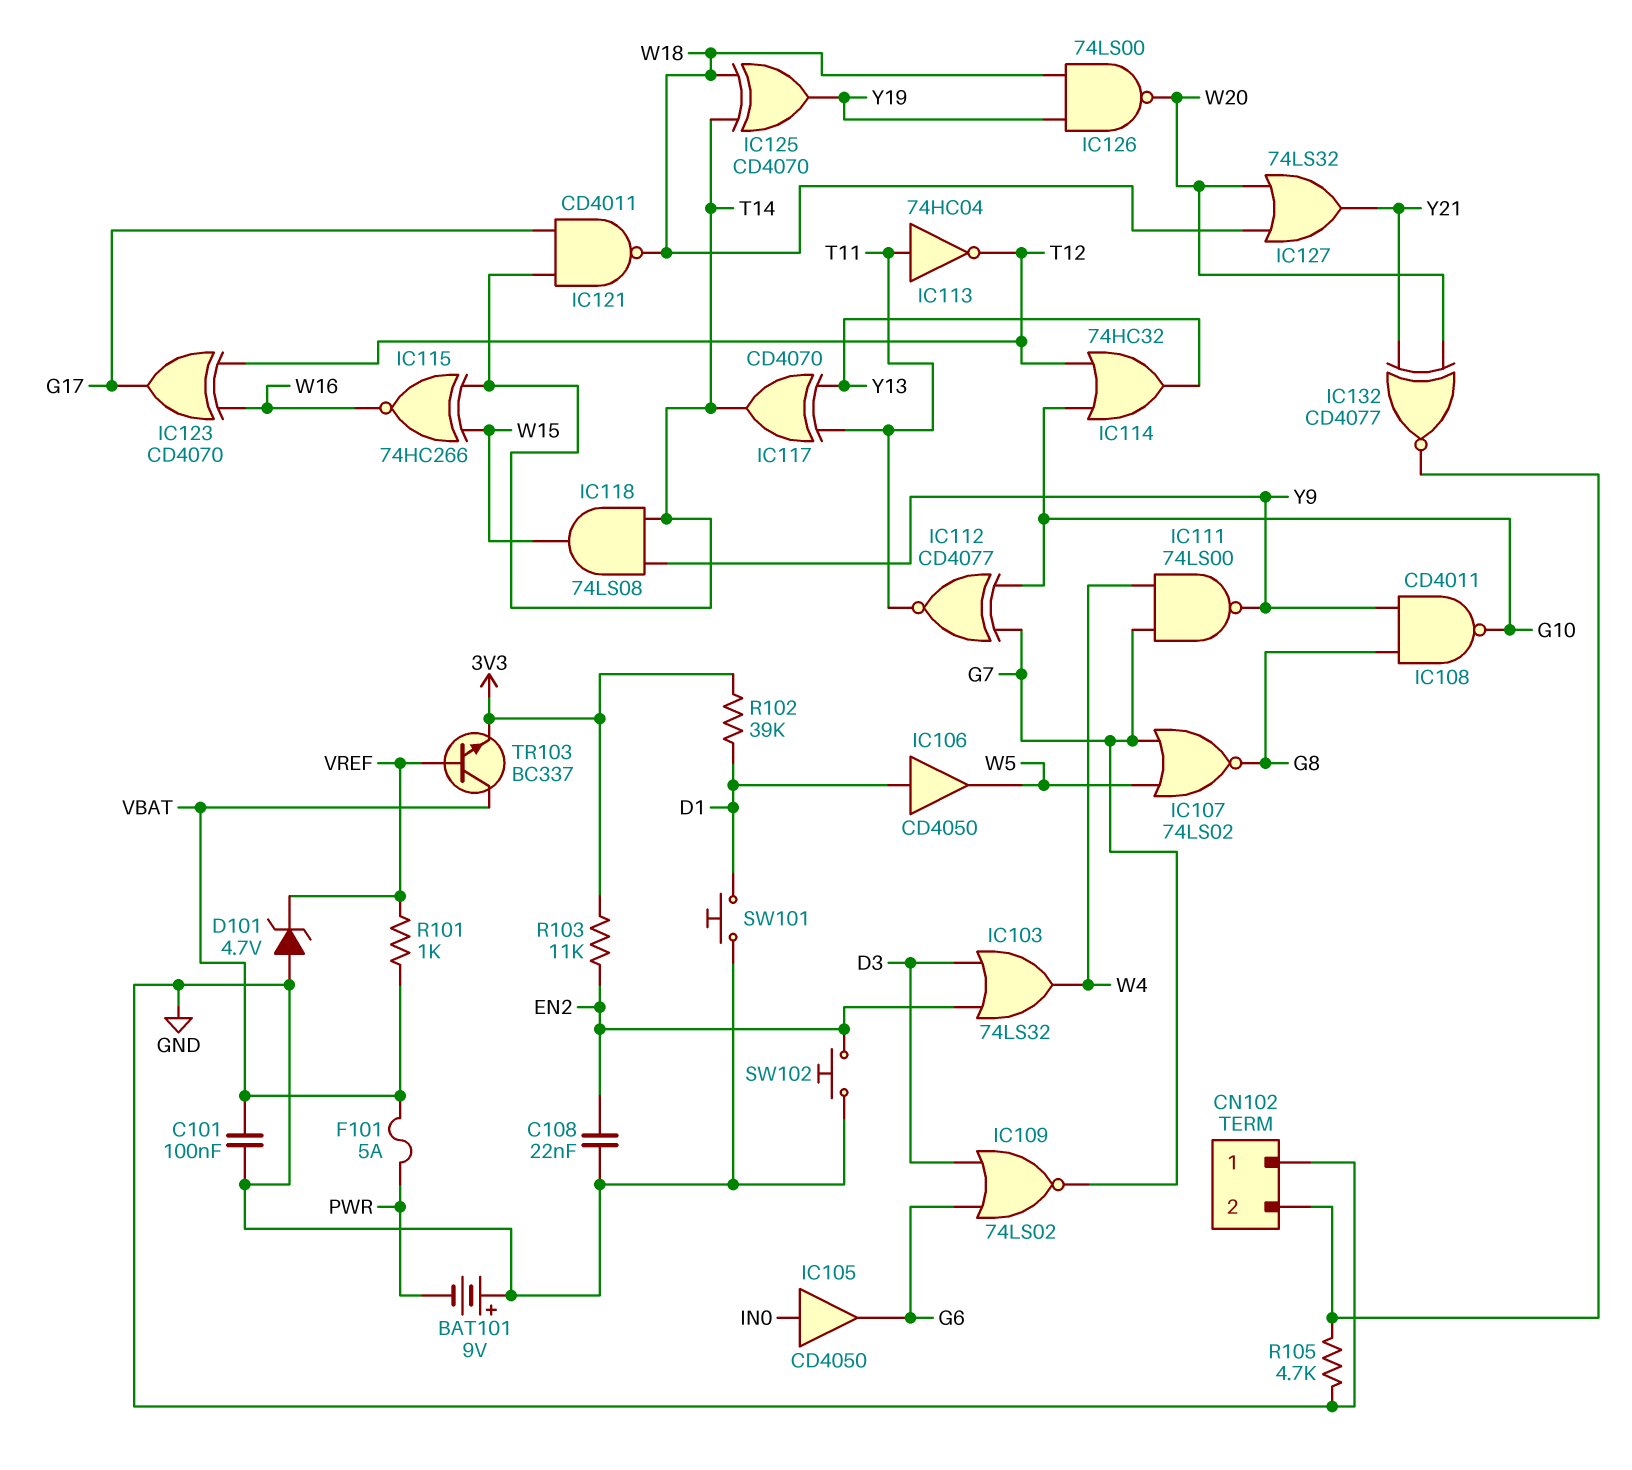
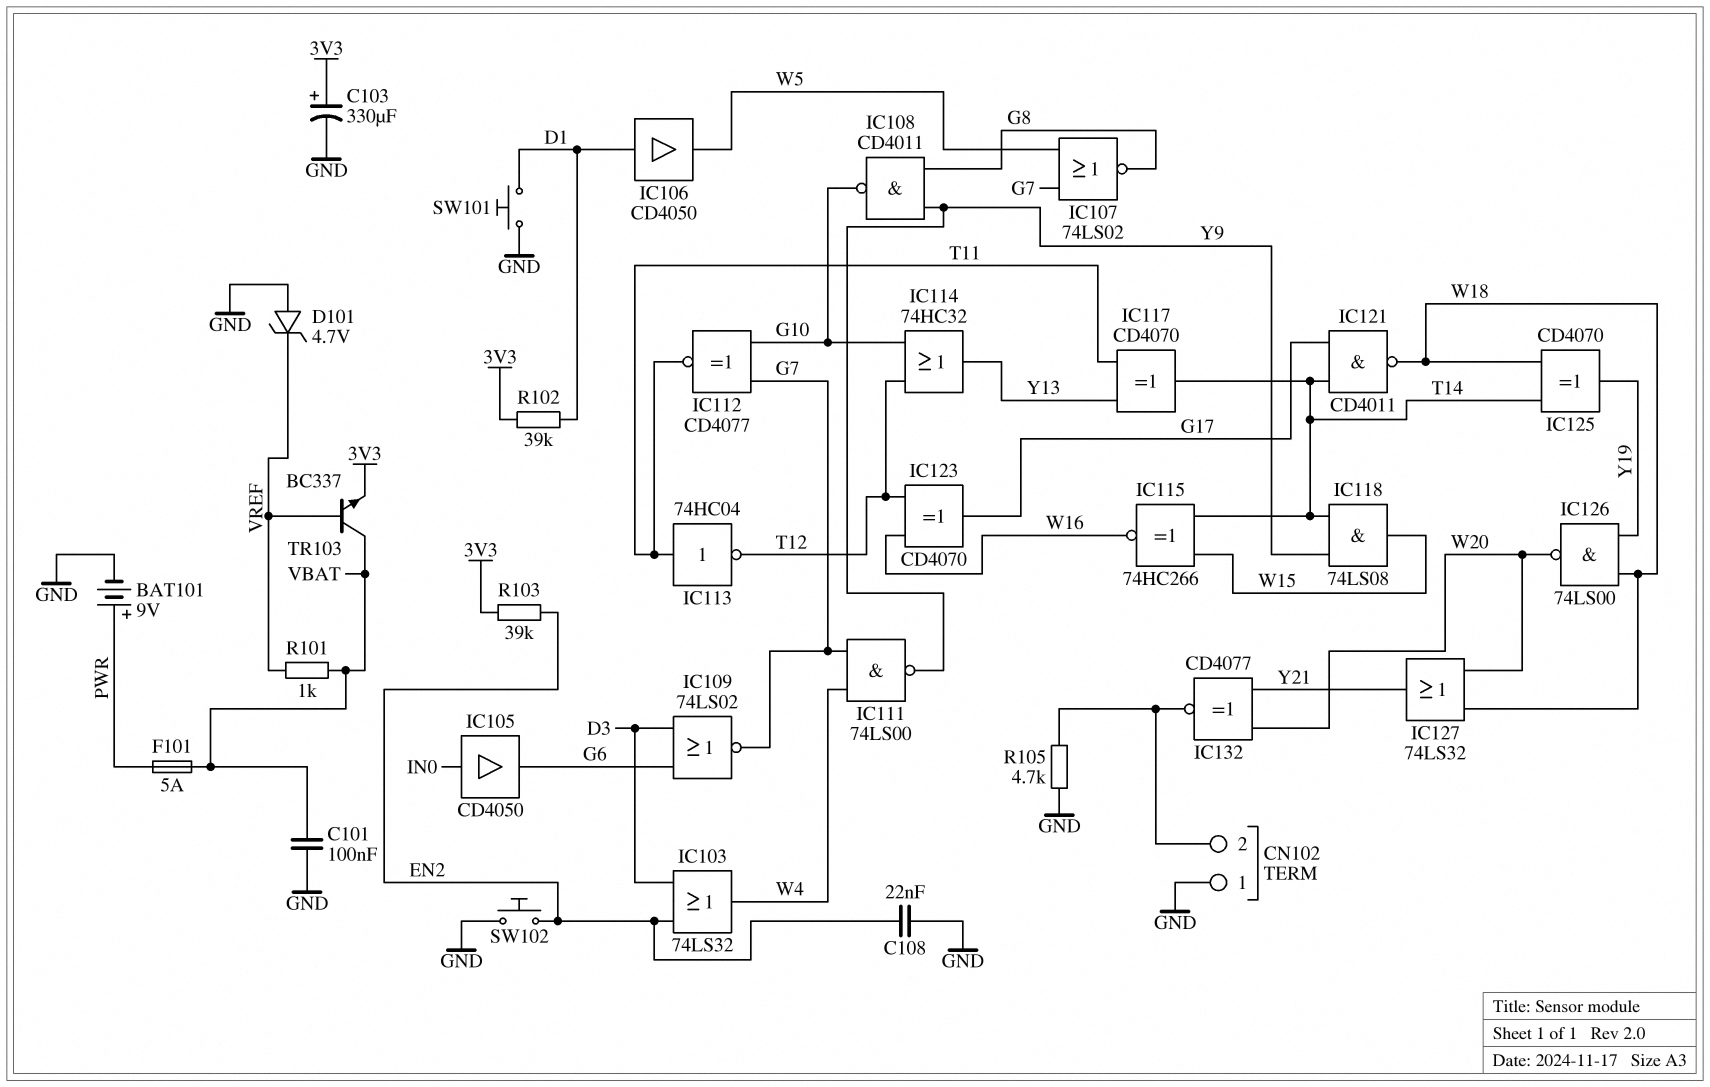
BAT101: 9V (plus GND, minus PWR) -> 9V (plus PWR, minus GND)
C103: none -> 330uF (plus 3V3, minus GND)
R103: 11k (3V3, EN2) -> 39k (3V3, EN2)

